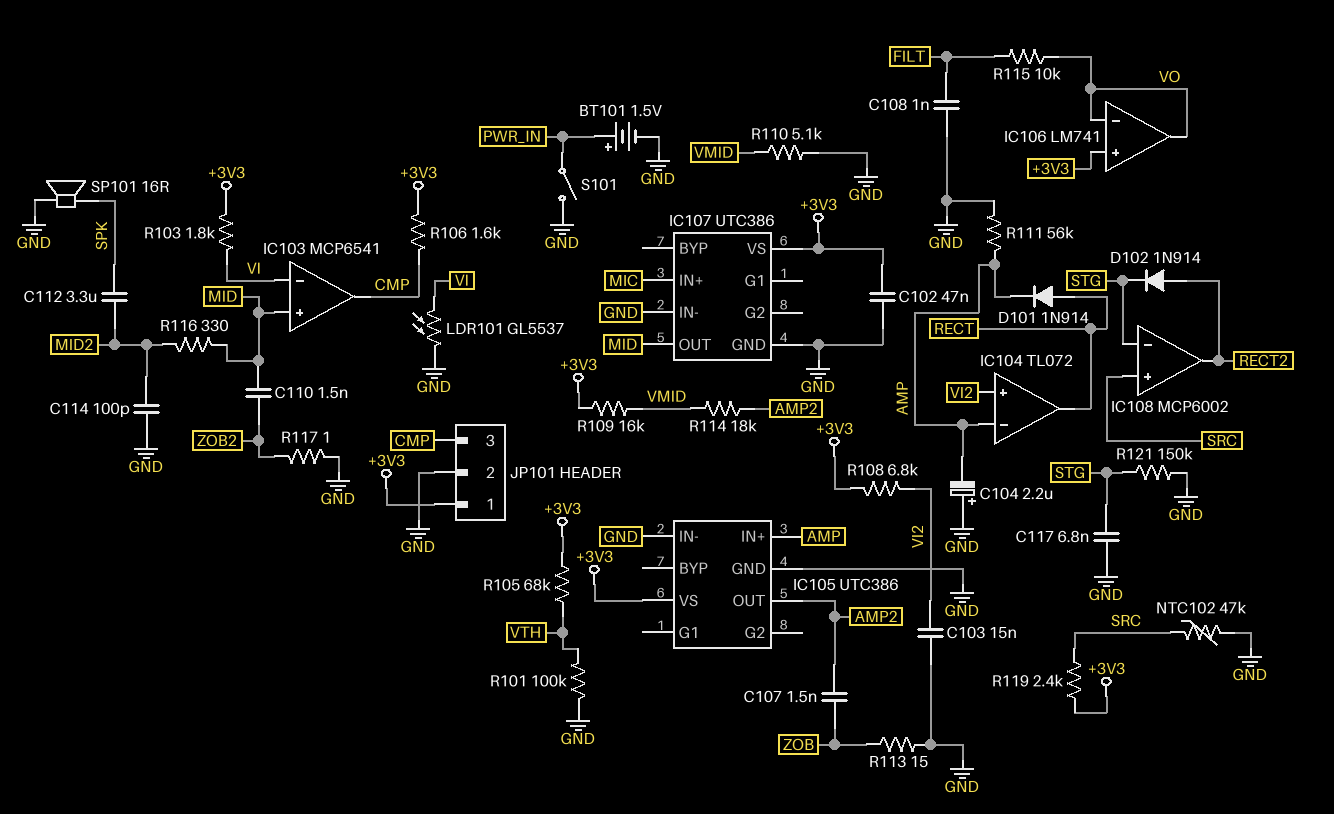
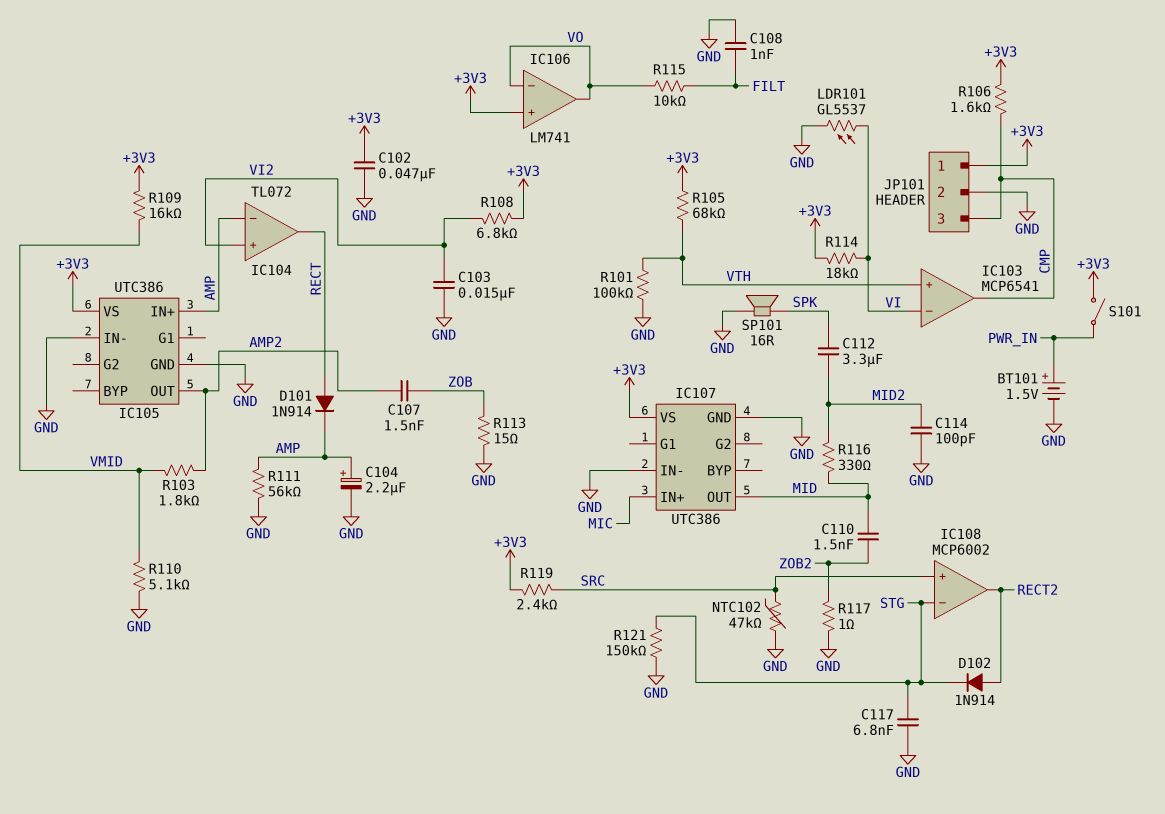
C104: 2.2uF (plus GND, minus AMP) -> 2.2uF (plus AMP, minus GND)
IC103 pin in+: MID -> VTH
R103: 1.8k (+3V3, VI) -> 1.8k (AMP2, VMID)
R114: 18k (AMP2, VMID) -> 18k (+3V3, VI)
S101: switch (GND, PWR_IN) -> switch (+3V3, PWR_IN)

